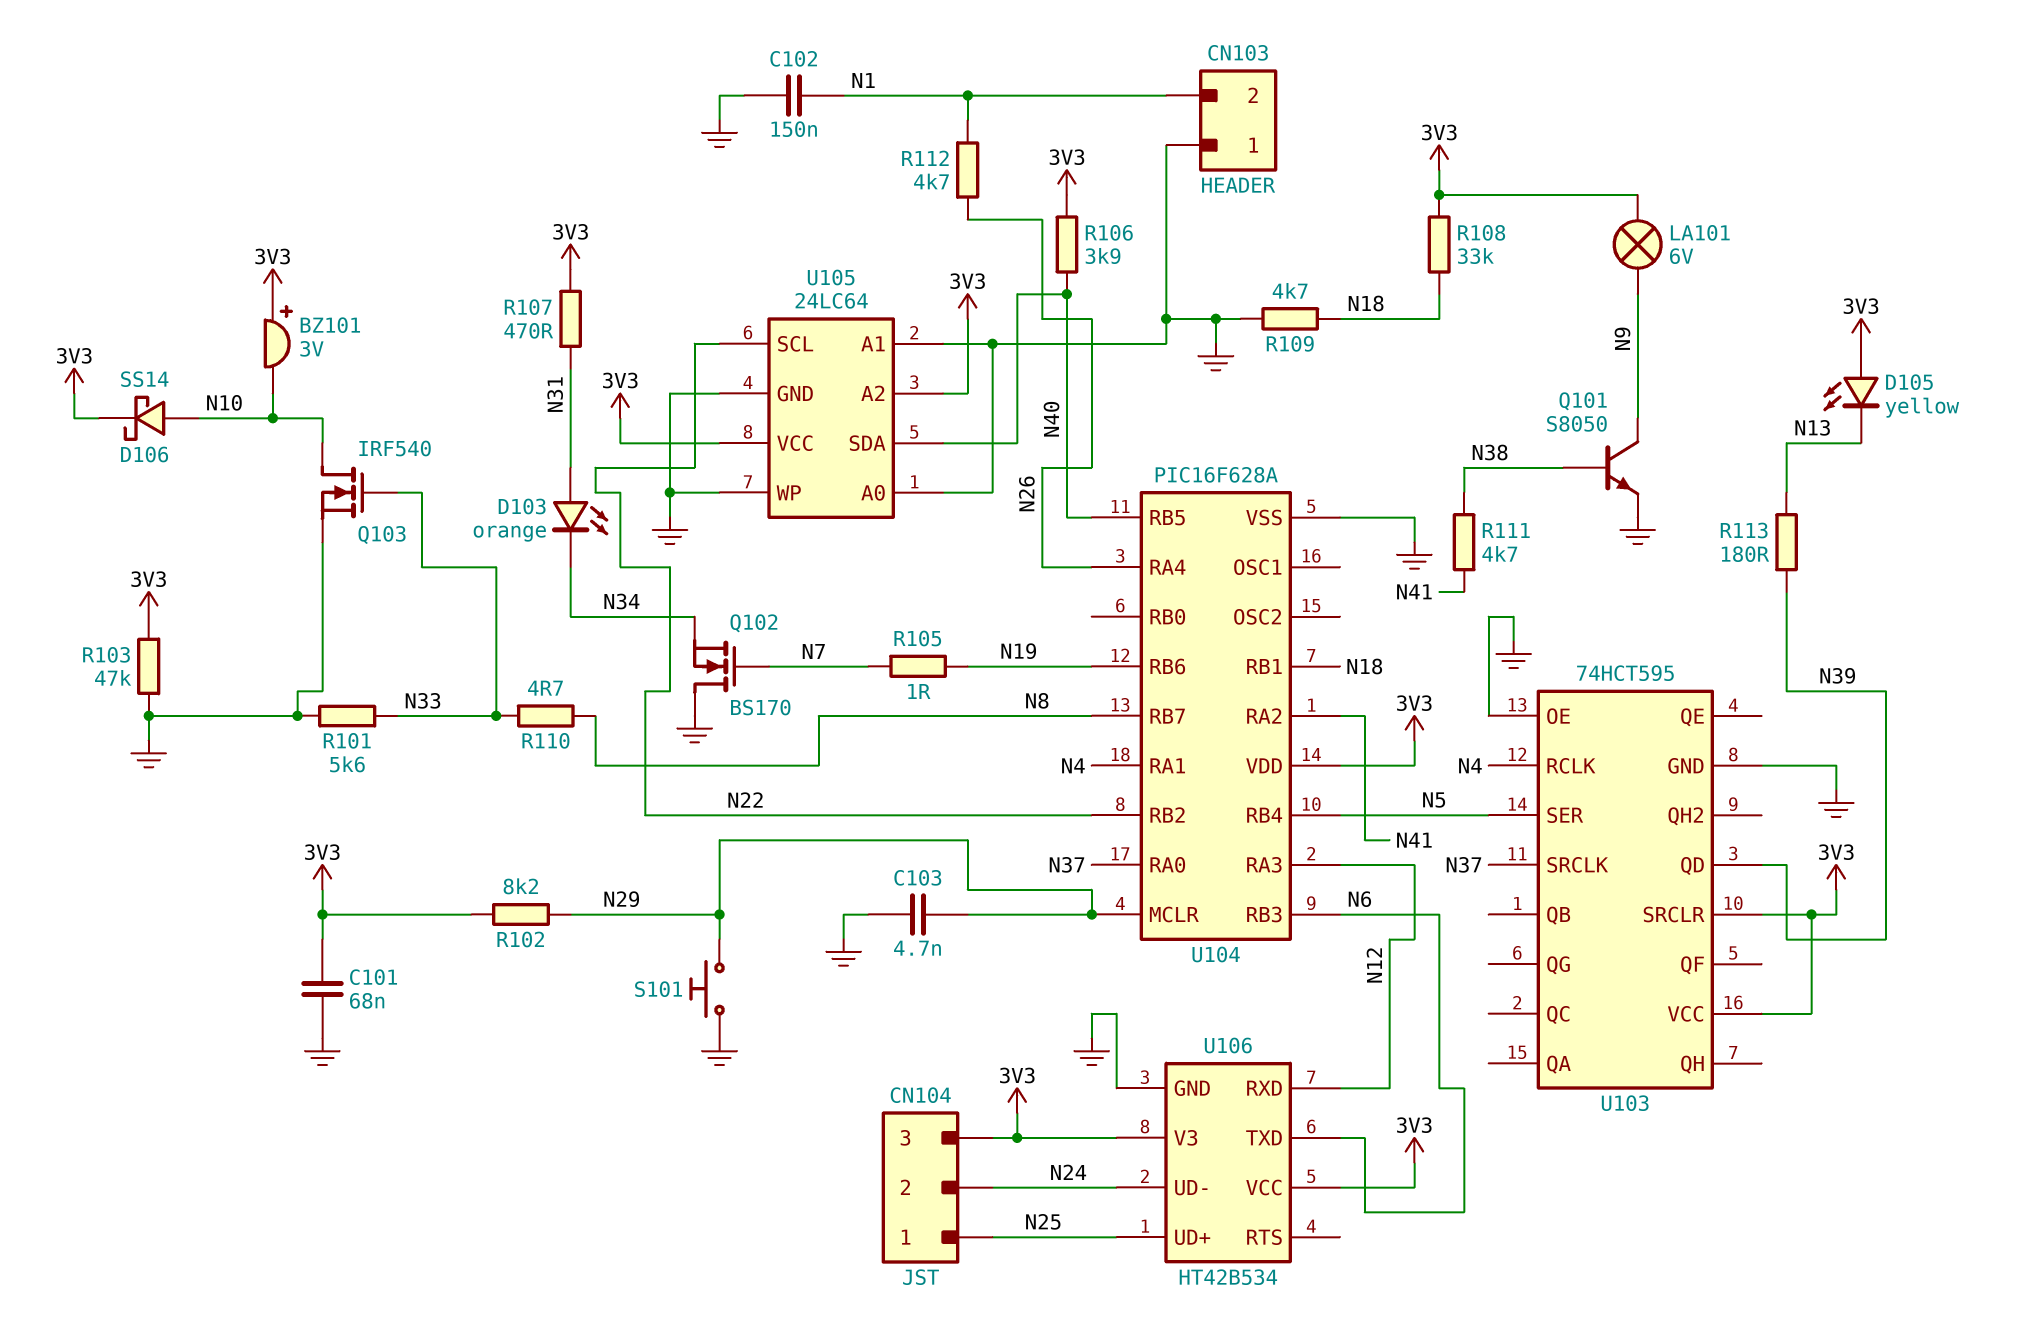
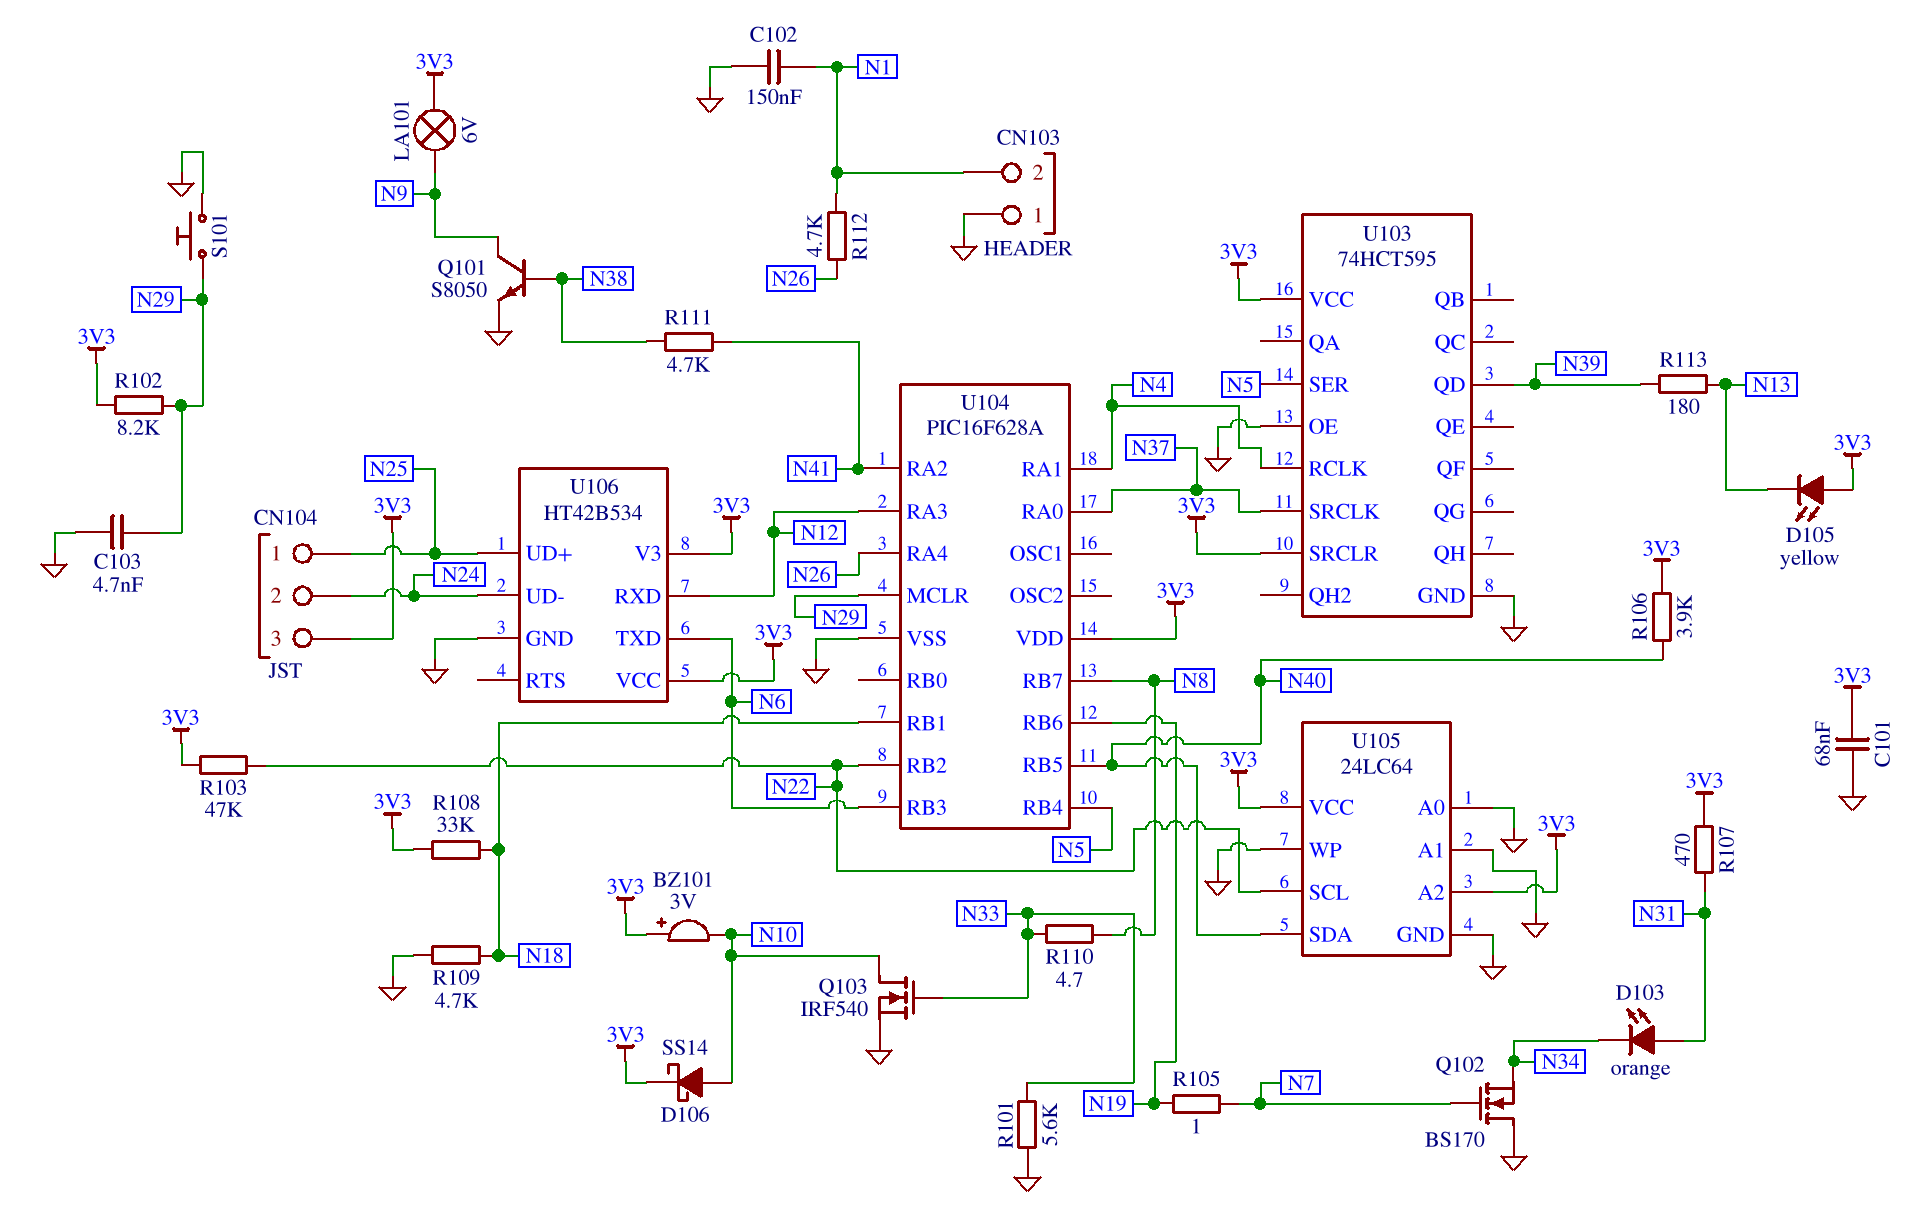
R103: 47k (3V3, GND) -> 47k (3V3, N22)

